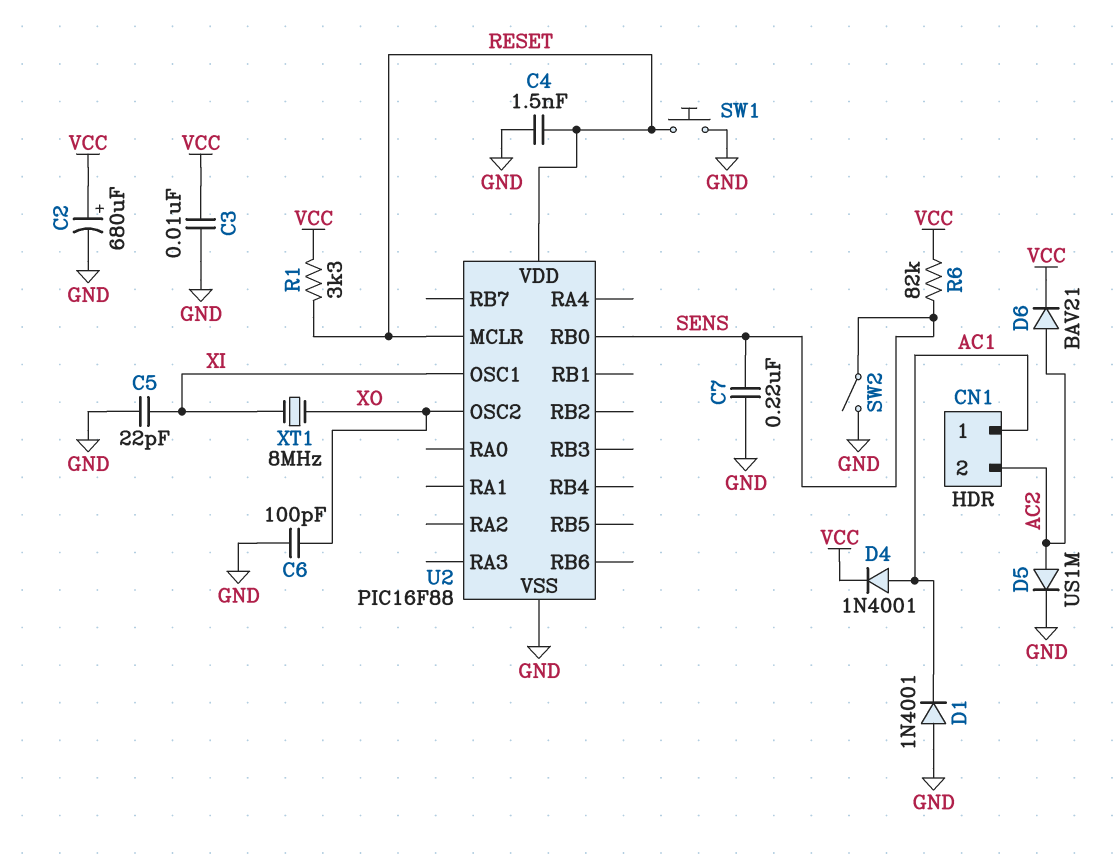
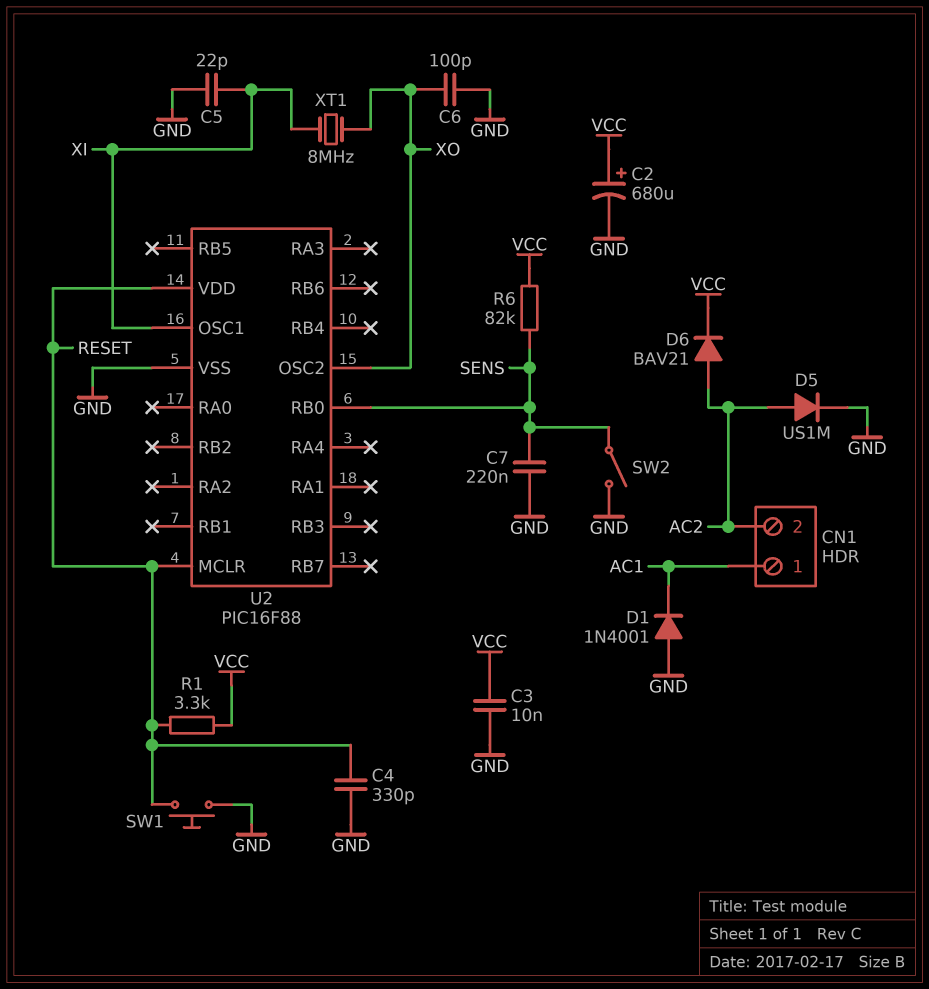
C4: 1.5nF (GND, RESET) -> 330pF (GND, RESET)
D4: diode 1N4001 (A AC1, K VCC) -> none

